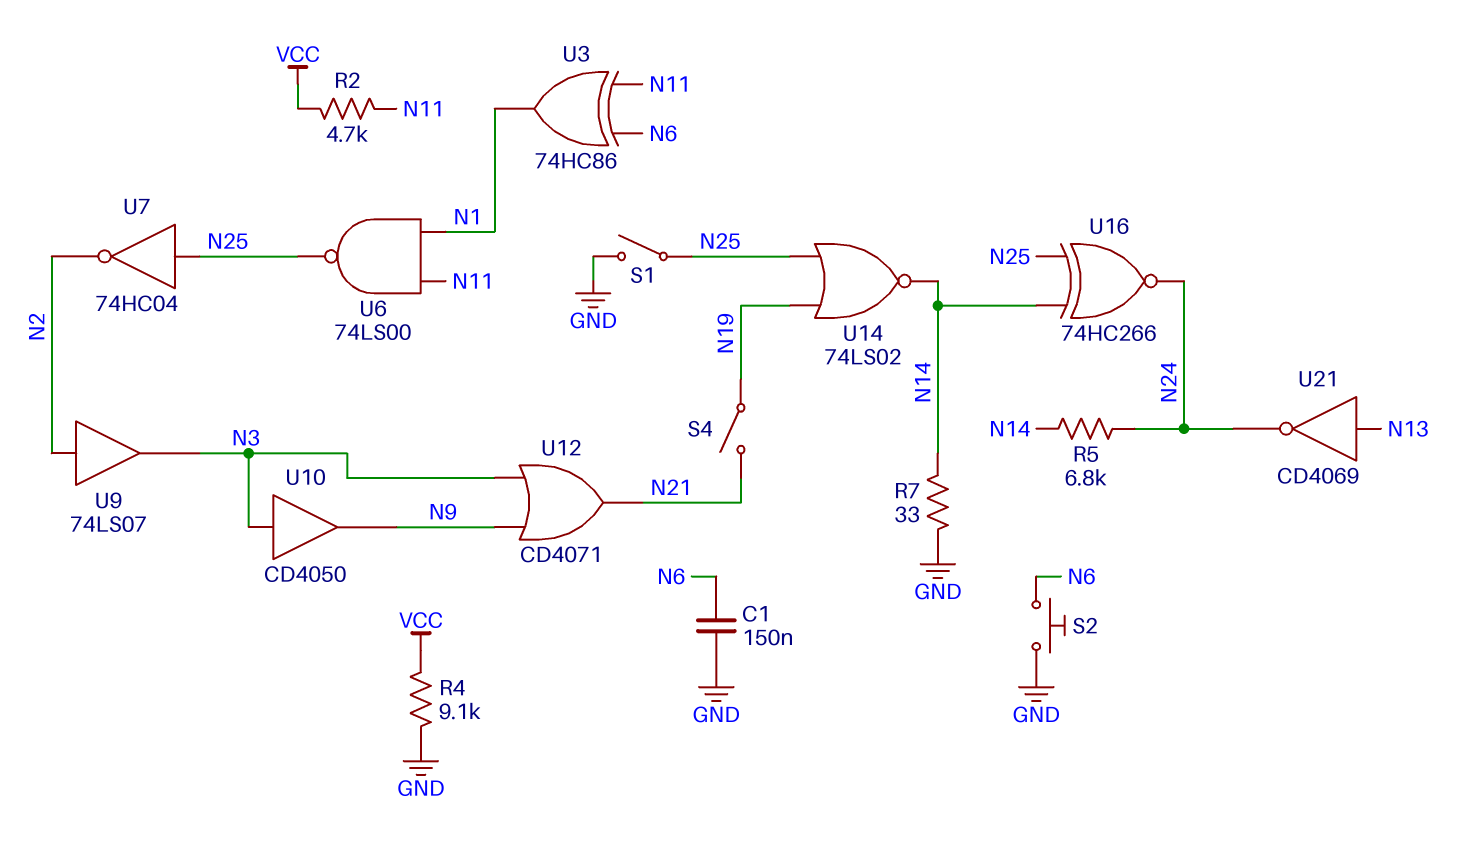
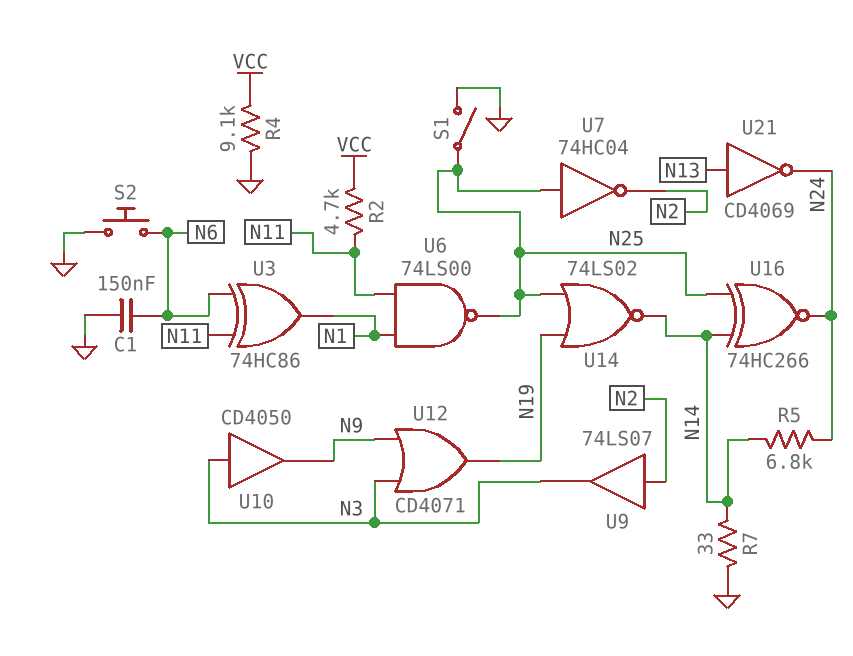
S4: switch (N19, N21) -> none
U12: OR CD4071 (in N3, in N9, out N21) -> OR CD4071 (in N3, in N9, out N19)

